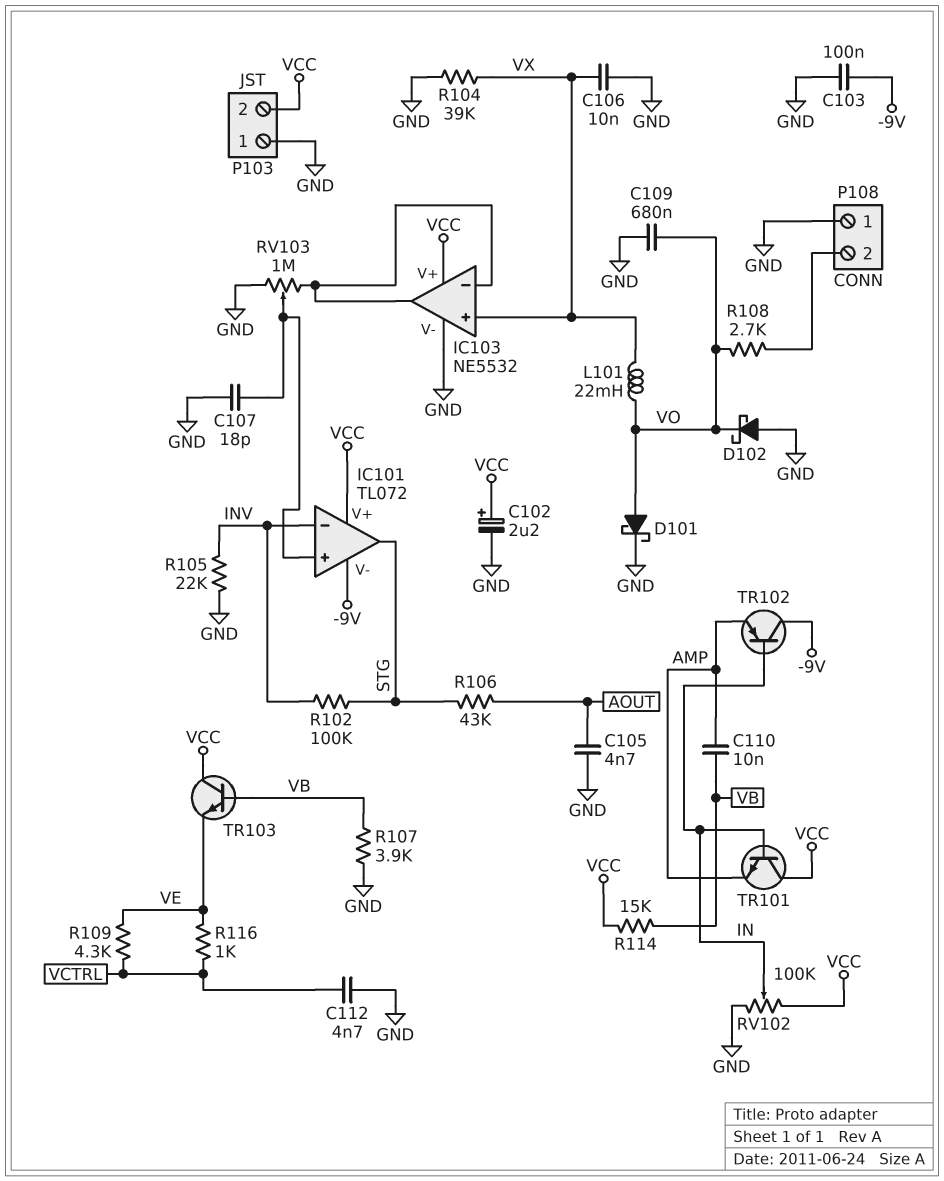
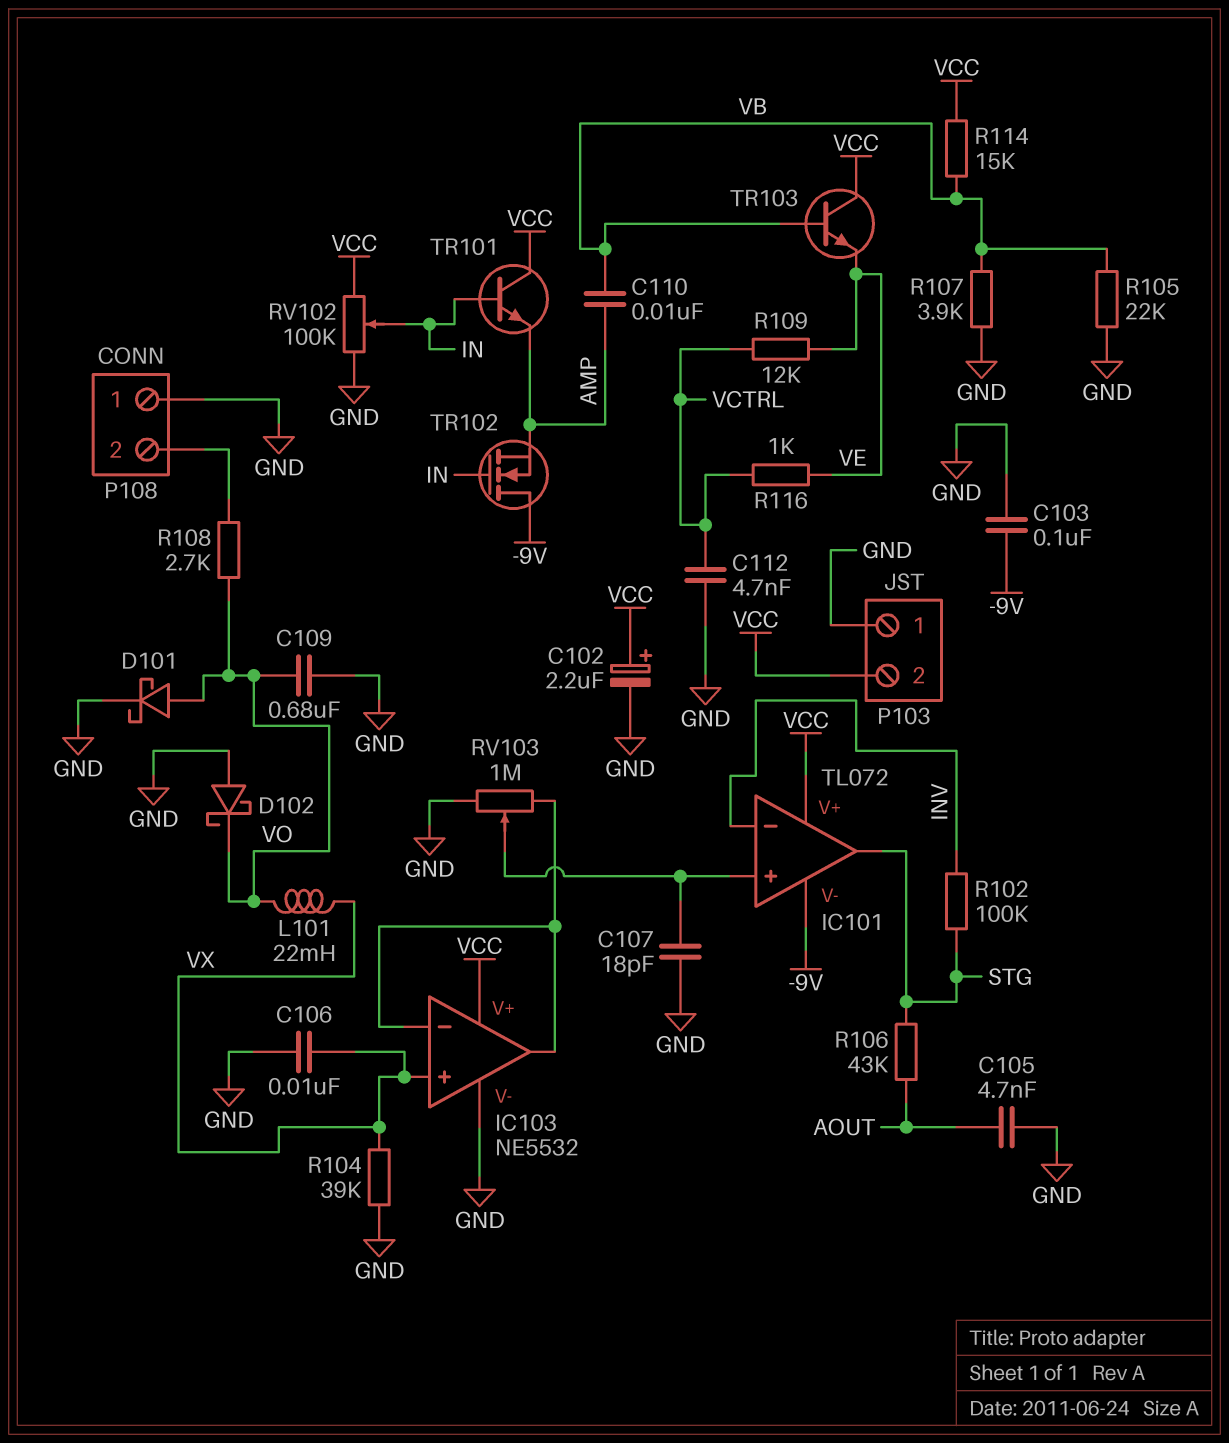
R105: 22k (GND, INV) -> 22k (GND, VB)
R109: 4.3k (VCTRL, VE) -> 12k (VCTRL, VE)
TR102: PNP (B IN, C -9V, E AMP) -> NMOS (G IN, D -9V, S AMP)

